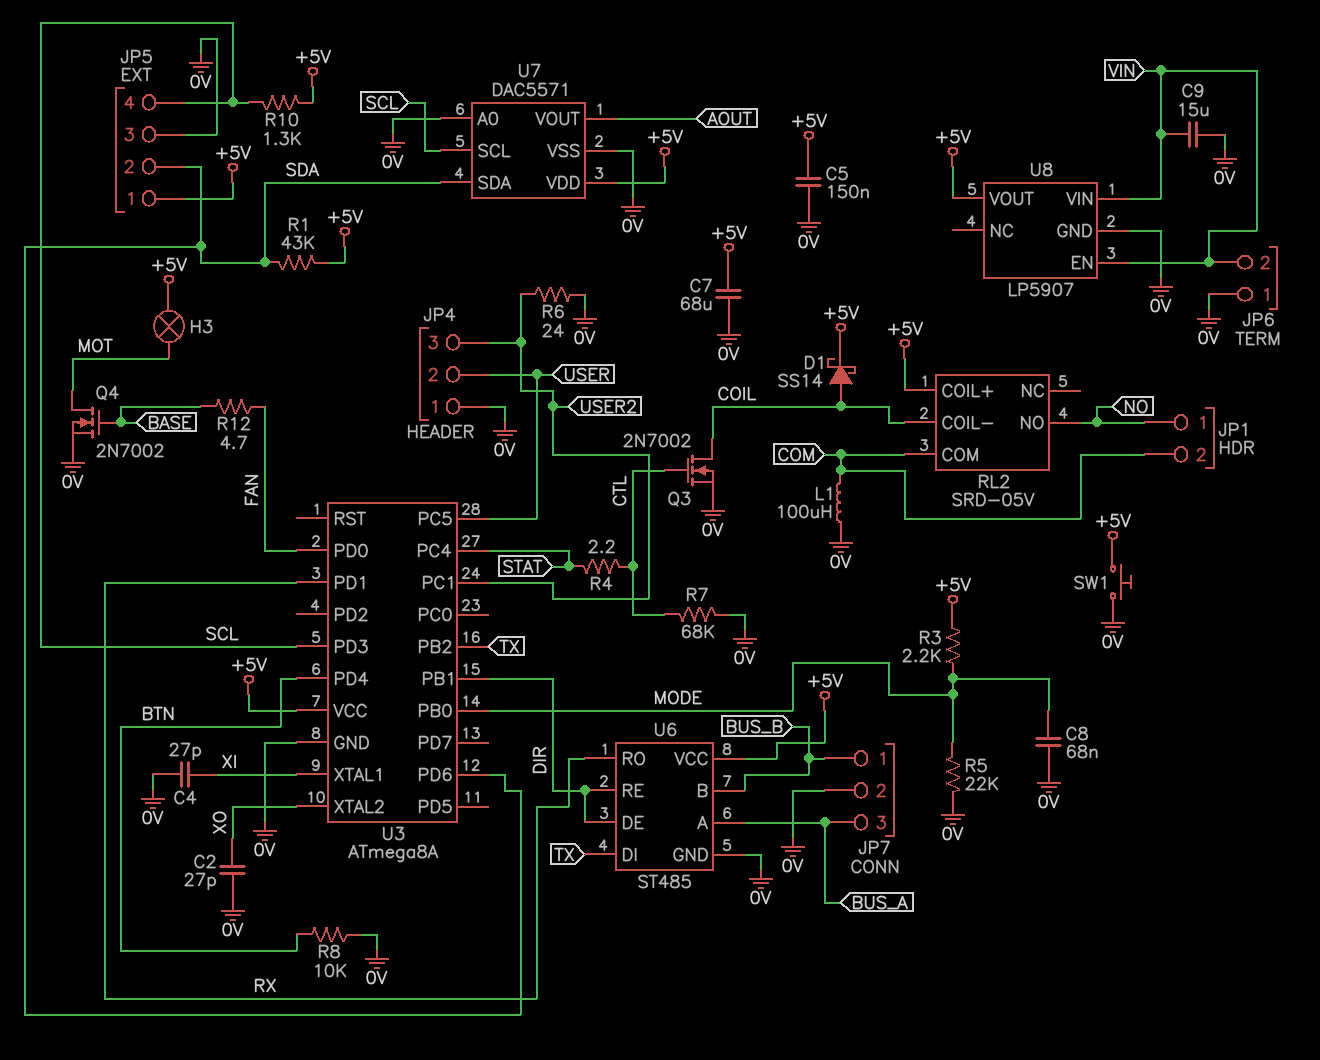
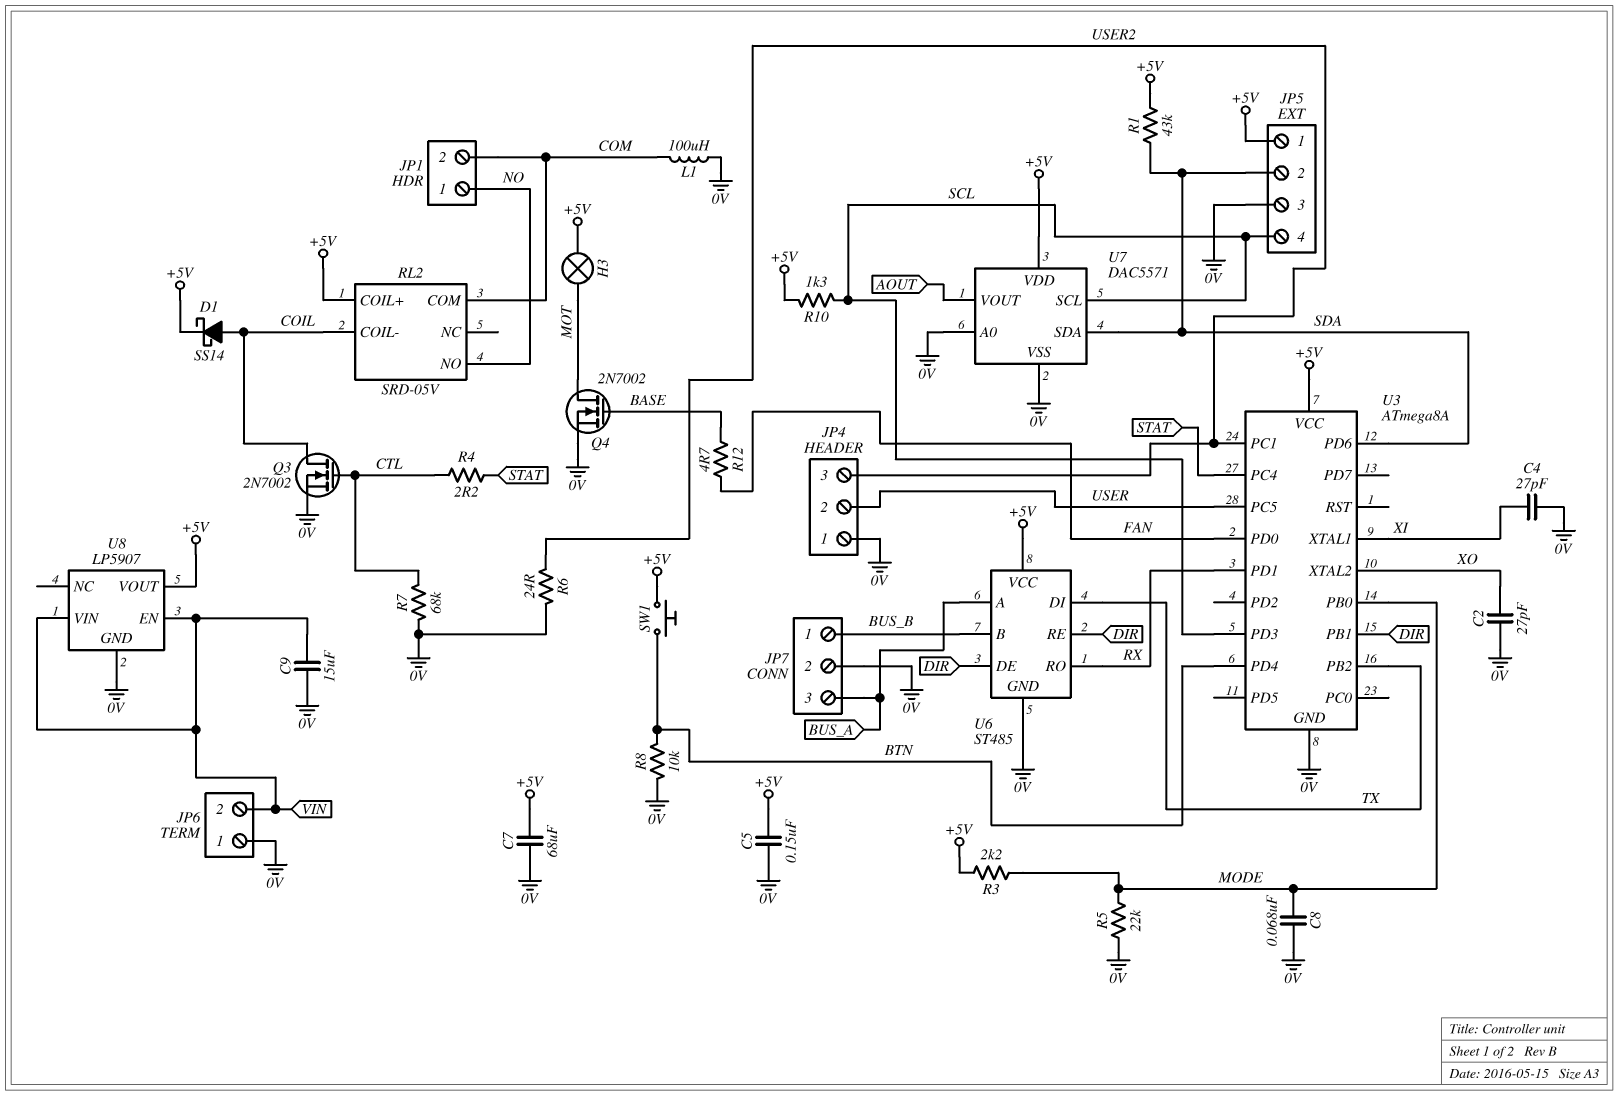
SW1: button (+5V, 0V) -> button (+5V, BTN)

